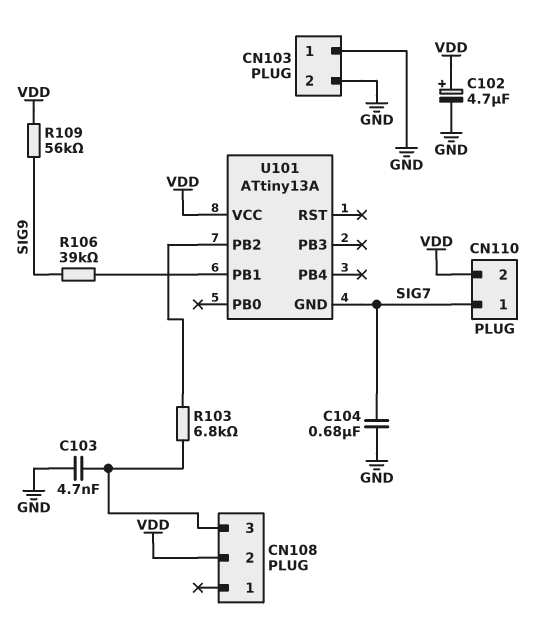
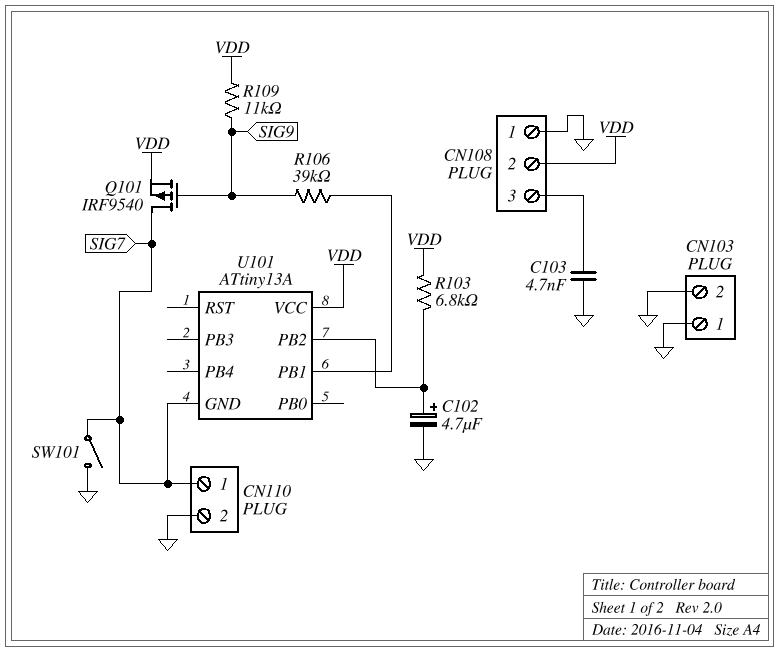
C102: 4.7uF (plus VDD, minus GND) -> 4.7uF (plus U101/PB2, minus GND)
C104: 680nF (GND, SIG7) -> none
CN108 pin 1: none -> GND
CN110 pin 2: VDD -> GND
Q101: none -> PMOS IRF9540 (G SIG9, D SIG7, S VDD)
R103: 6.8k (CN108/3, U101/PB2) -> 6.8k (U101/PB2, VDD)
R109: 56k (SIG9, VDD) -> 11k (SIG9, VDD)
SW101: none -> switch (GND, SIG7)

